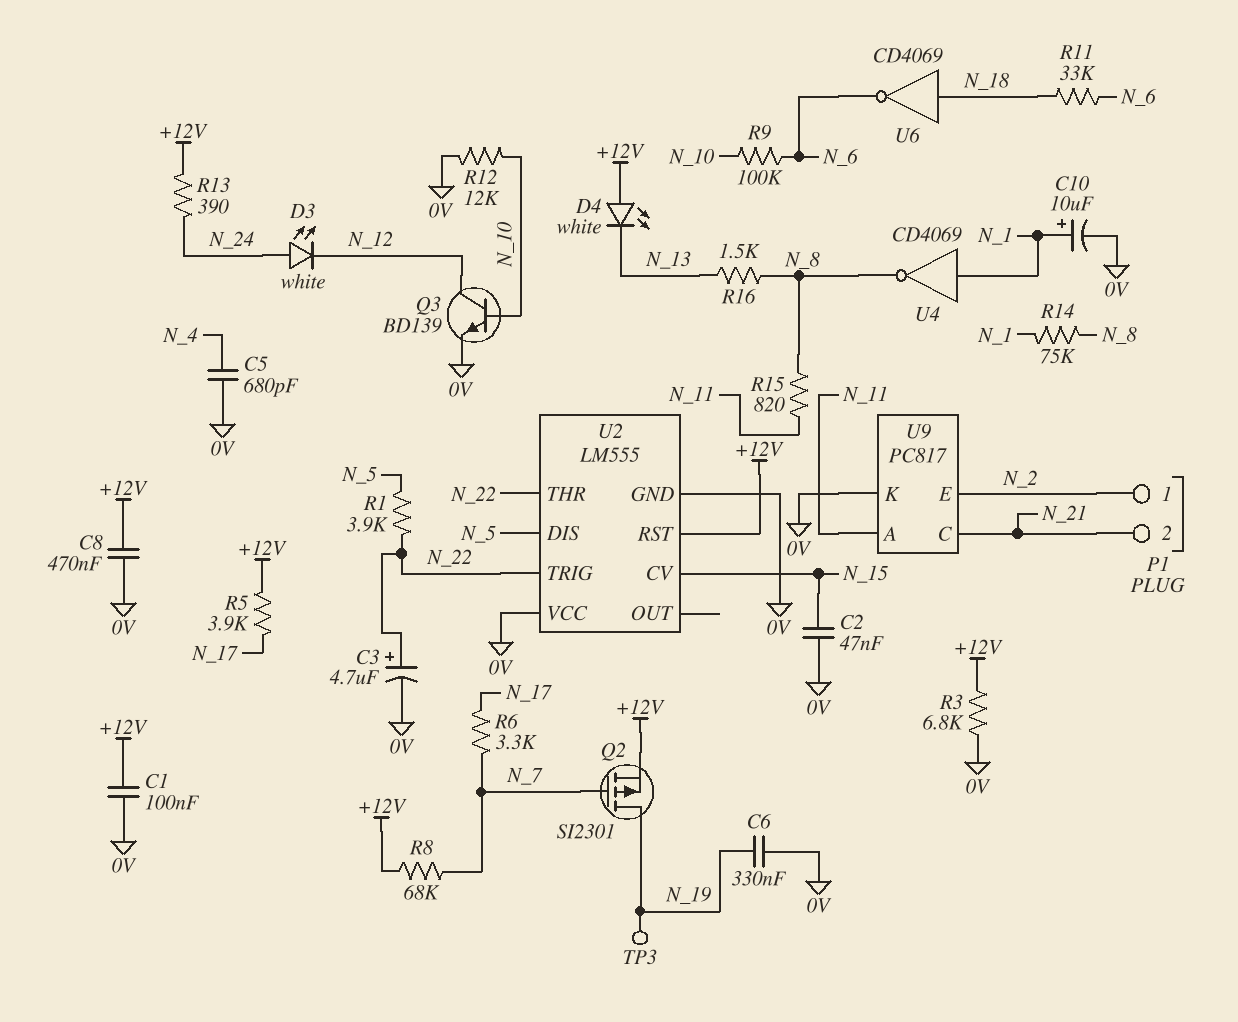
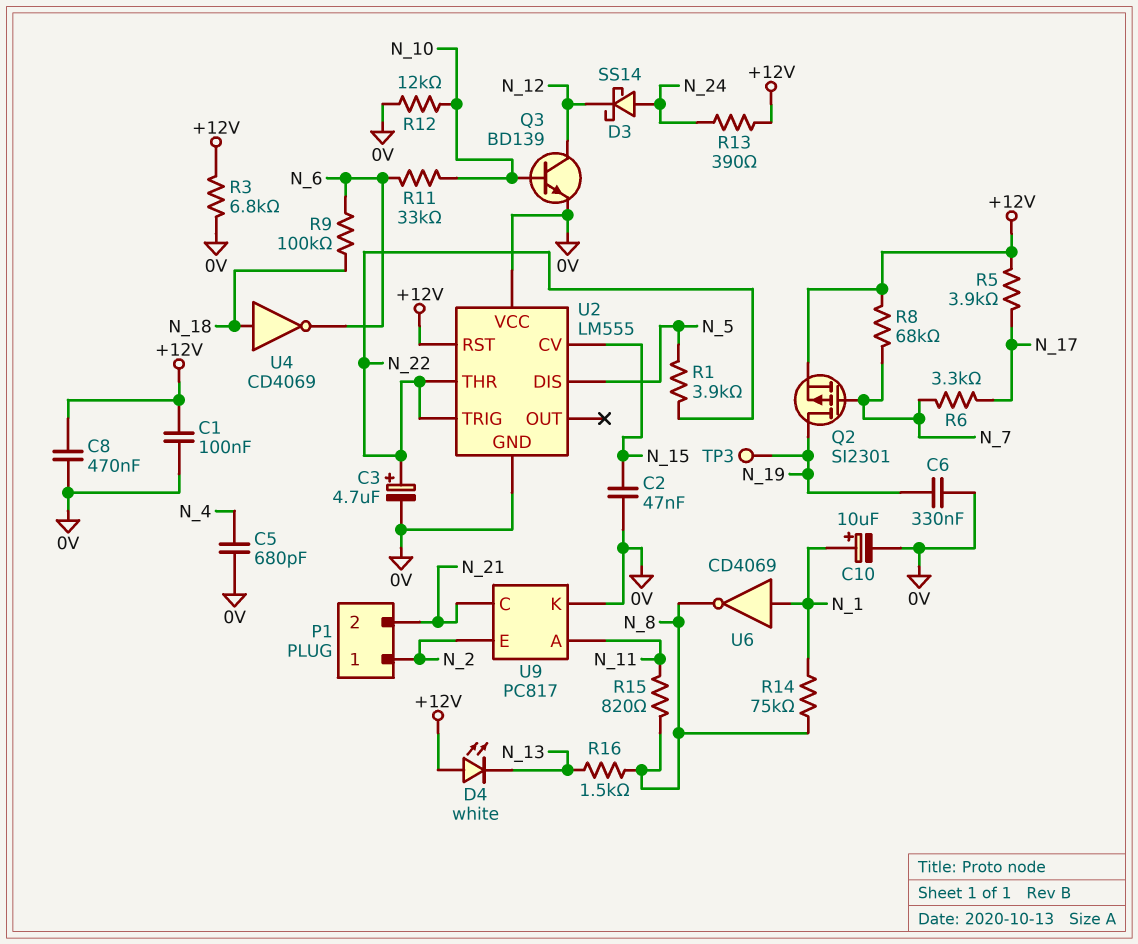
D3: LED white (A N_24, K N_12) -> schottky SS14 (A N_24, K N_12)
R9: 100k (N_6, N_10) -> 100k (N_6, N_18)
R11: 33k (N_6, N_18) -> 33k (N_6, N_10)
U4: NOT CD4069 (in N_1, out N_8) -> NOT CD4069 (in N_18, out N_6)
U6: NOT CD4069 (in N_18, out N_6) -> NOT CD4069 (in N_1, out N_8)

